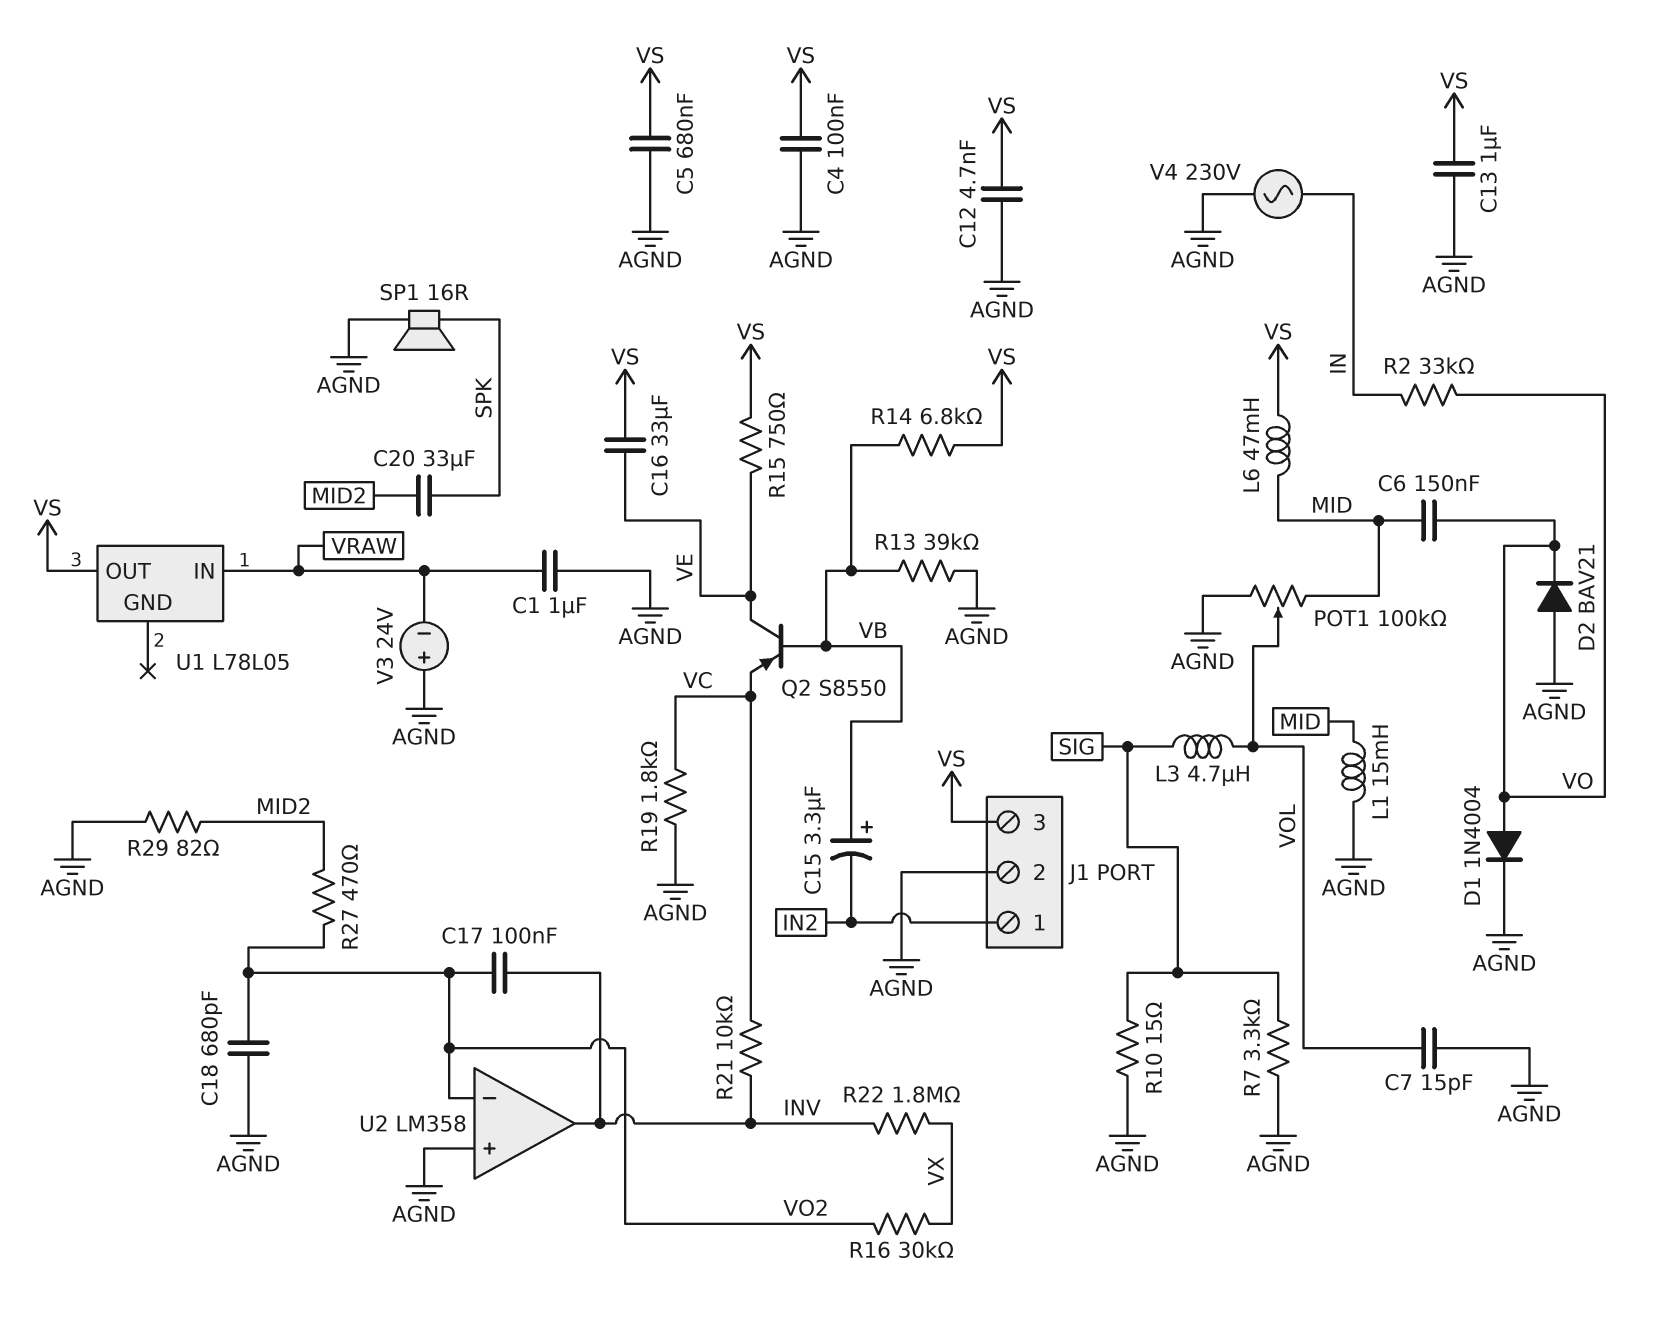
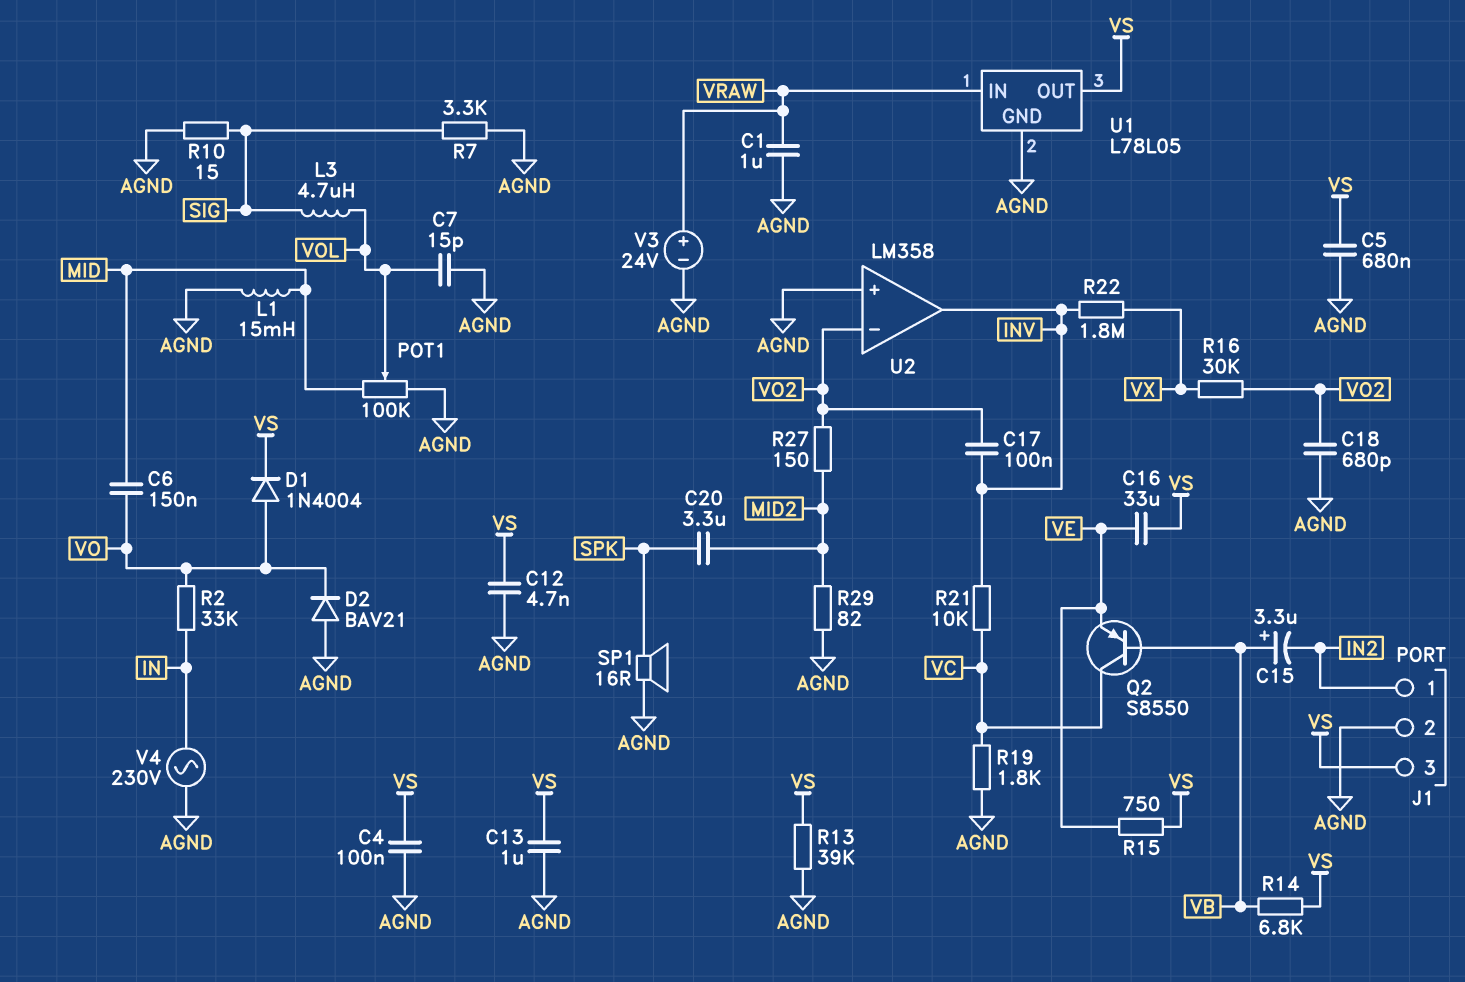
C20: 33uF (MID2, SPK) -> 3.3uF (MID2, SPK)
D1: diode 1N4004 (A VO, K AGND) -> diode 1N4004 (A VO, K VS)
L6: 47mH (MID, VS) -> none
Q2: PNP S8550 (B VB, C VE, E VC) -> PNP S8550 (B VB, C VC, E VE)
R13: 39k (AGND, VB) -> 39k (AGND, VS)
R27: 470 (MID2, VO2) -> 150 (MID2, VO2)
U1 pin GND: none -> AGND
V3: 24V (plus AGND, minus VRAW) -> 24V (plus VRAW, minus AGND)

